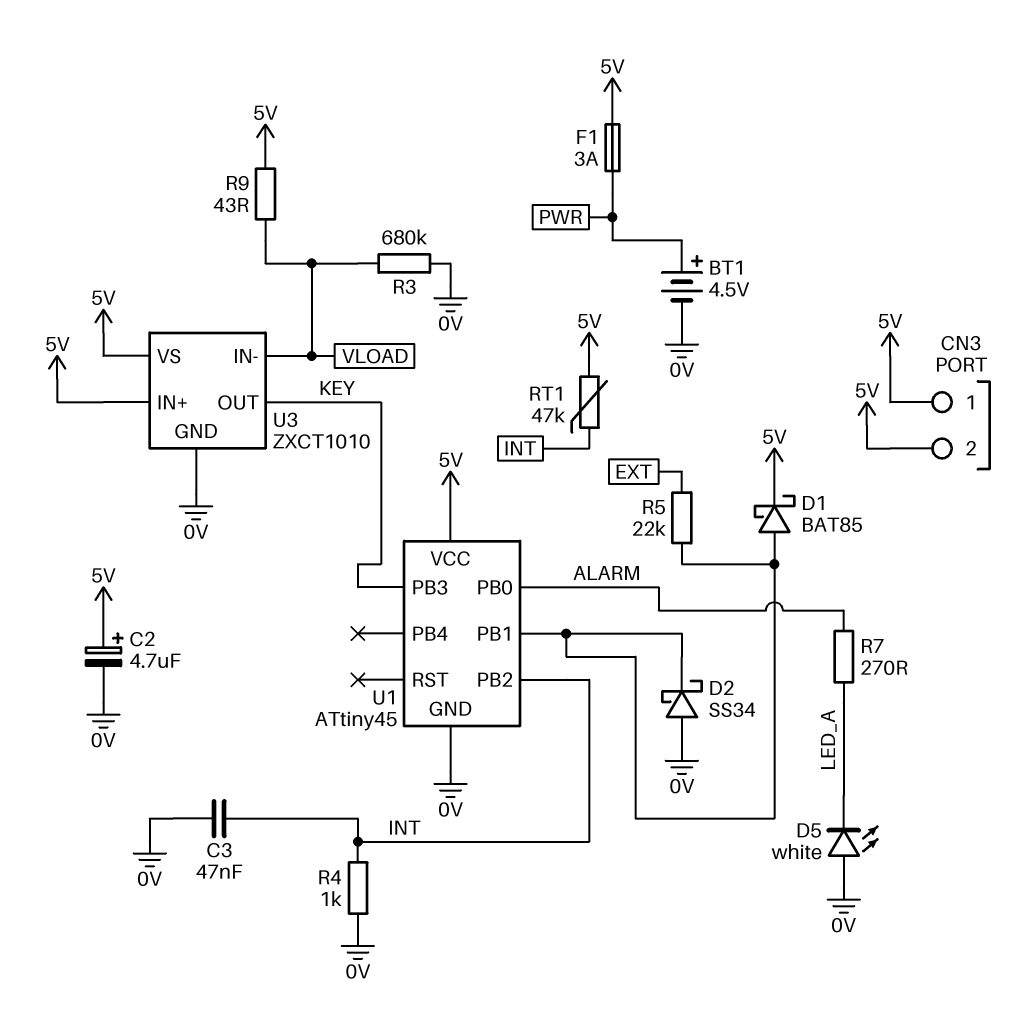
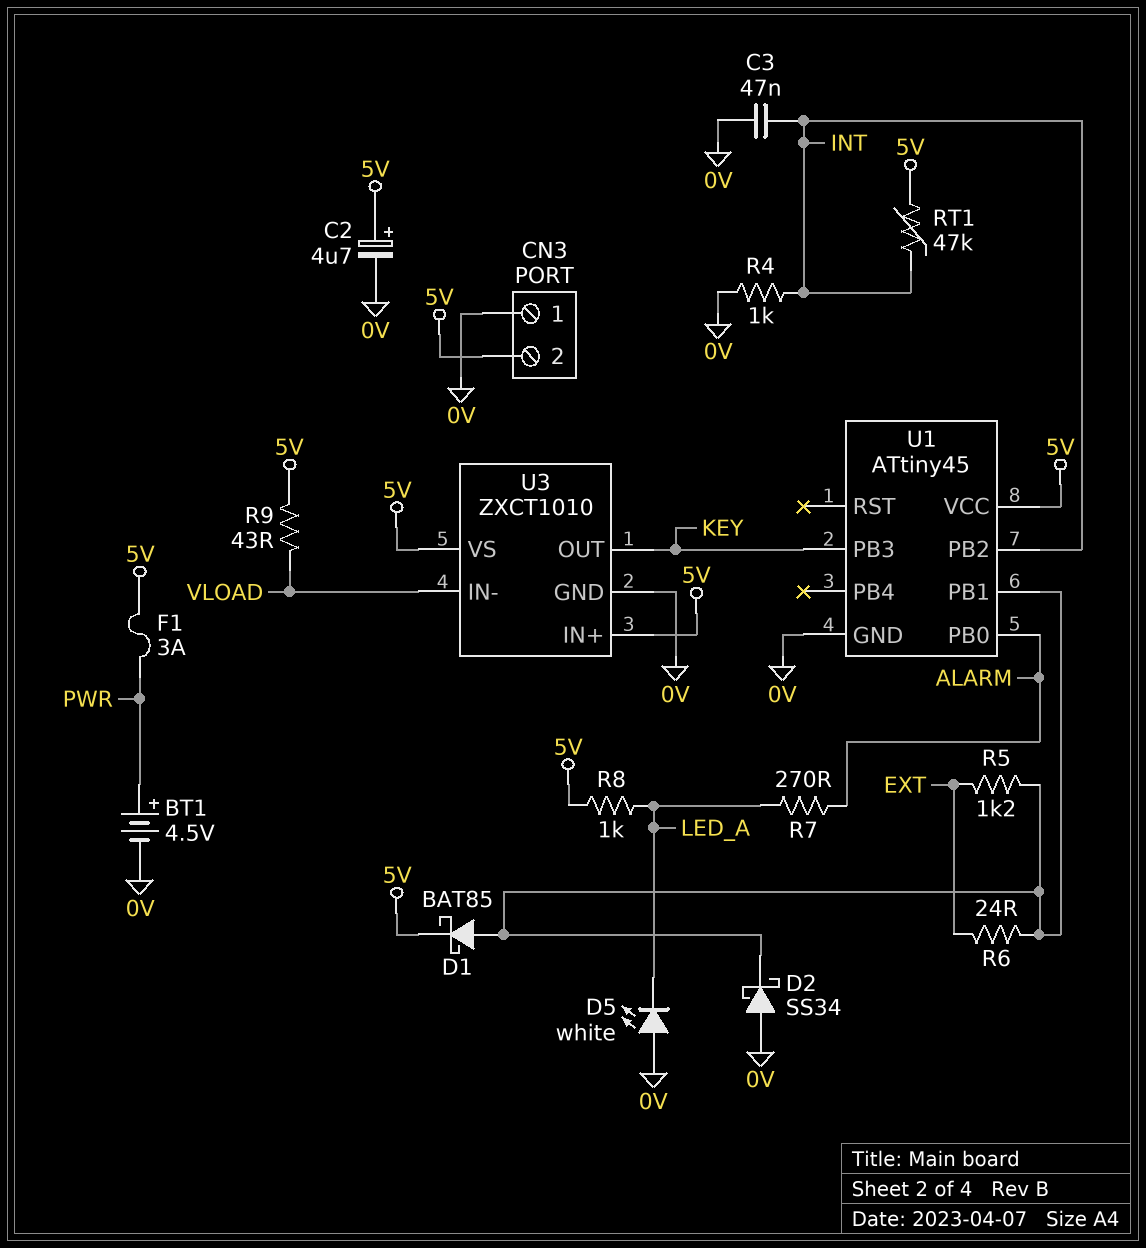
CN3 pin 1: 5V -> 0V
R3: 680k (0V, VLOAD) -> none
R5: 22k (EXT, U1/PB1) -> 1.2k (EXT, U1/PB1)
R6: none -> 24 (EXT, U1/PB1)
R8: none -> 1k (5V, LED_A)

